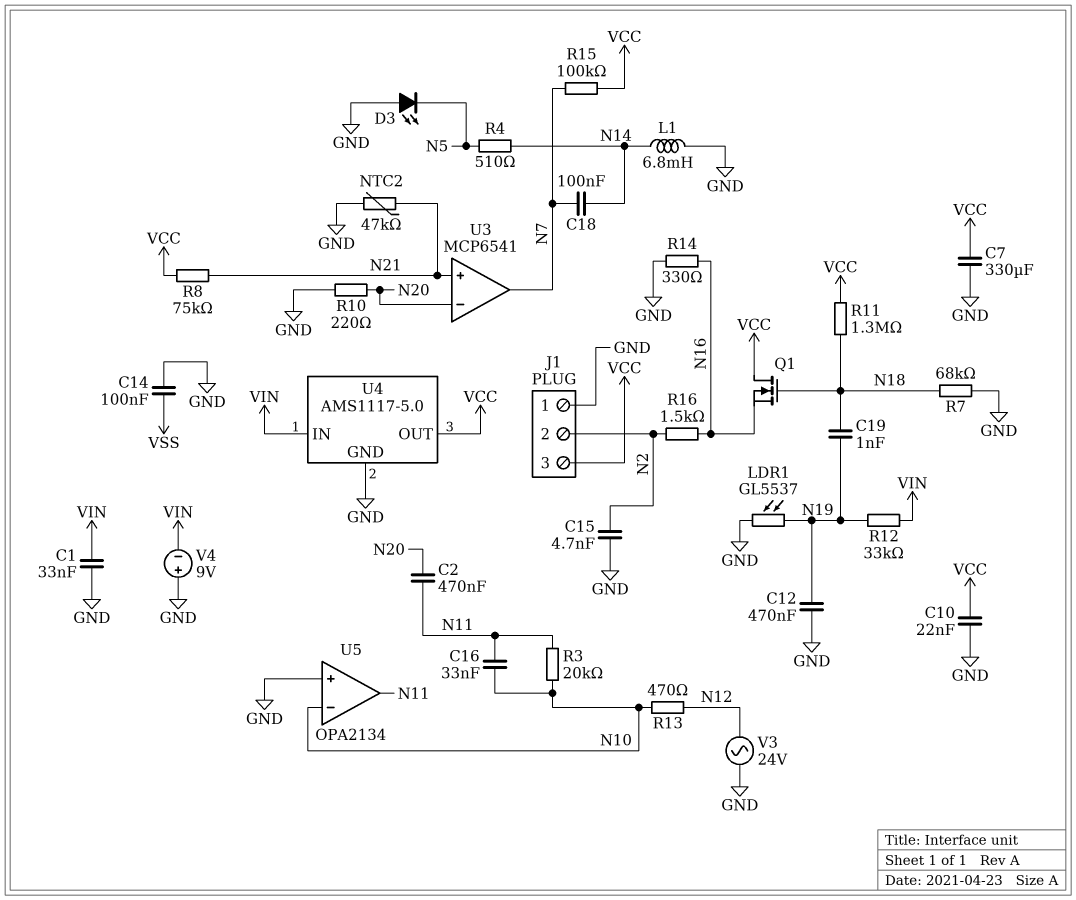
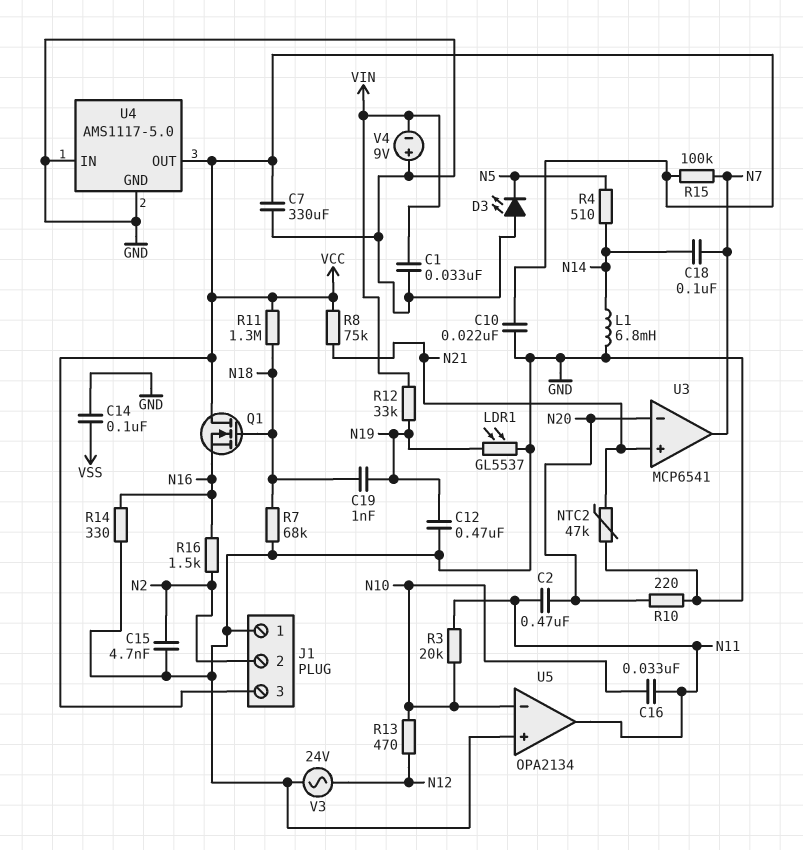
U4 pin IN: VIN -> GND

